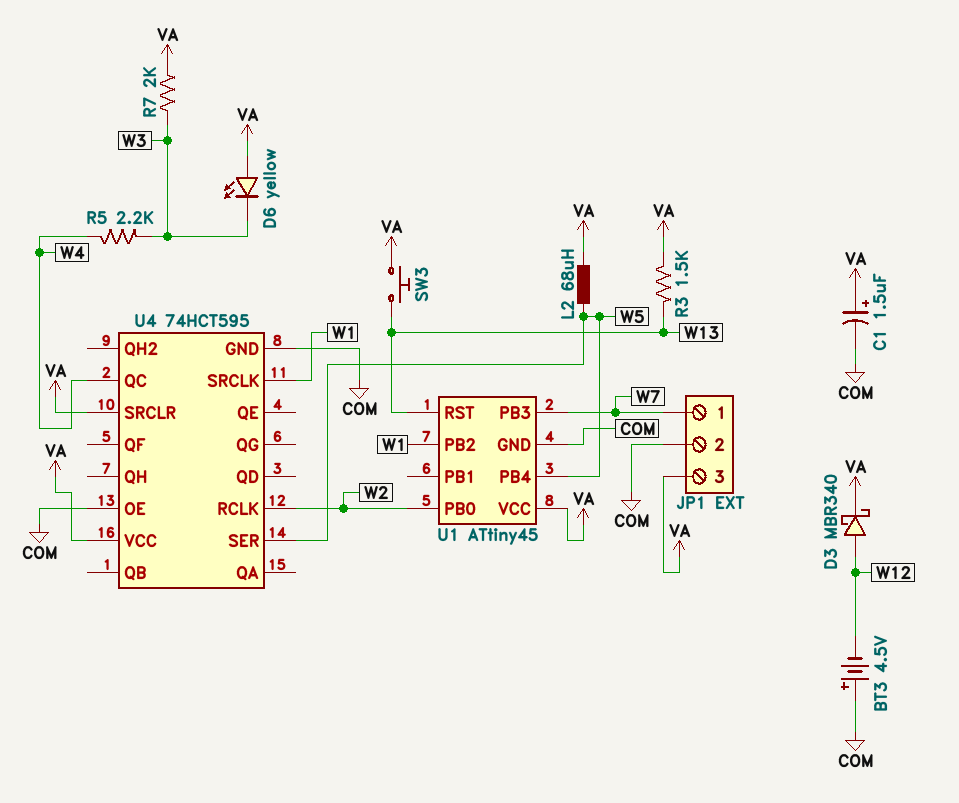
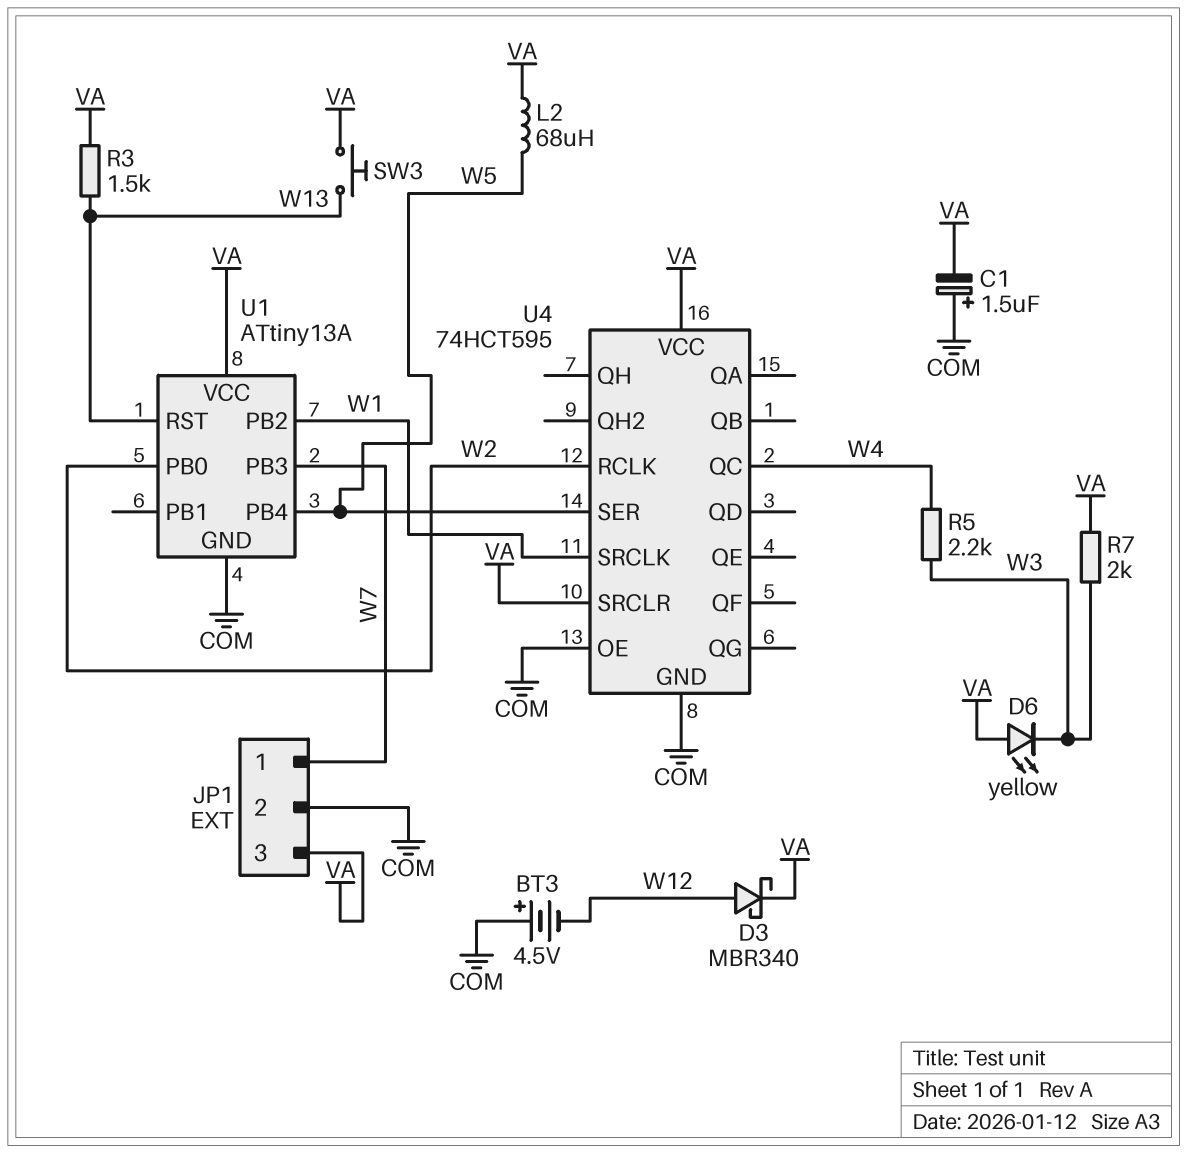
C1: 1.5uF (plus VA, minus COM) -> 1.5uF (plus COM, minus VA)
U1: ATtiny45 -> ATtiny13A

